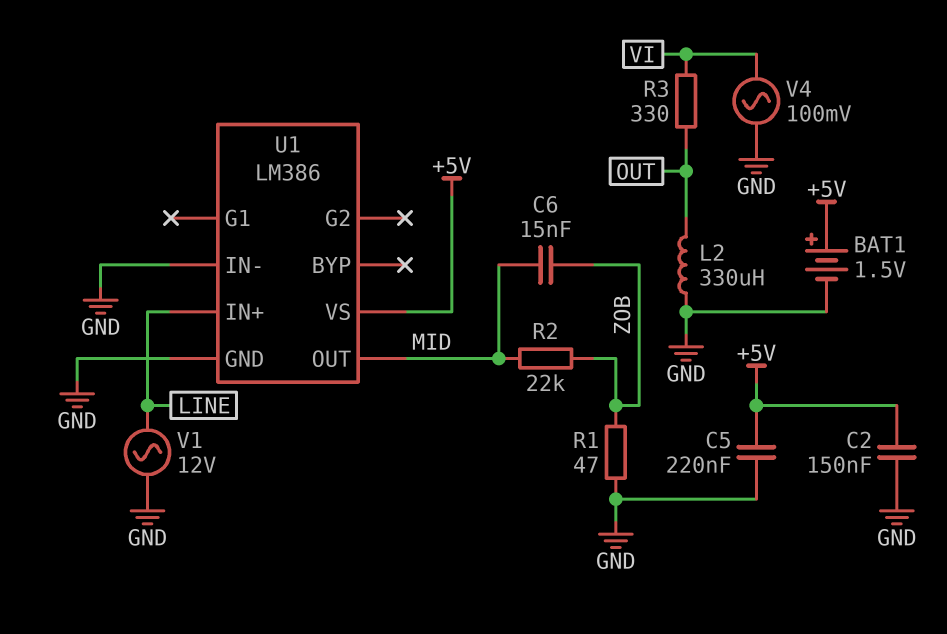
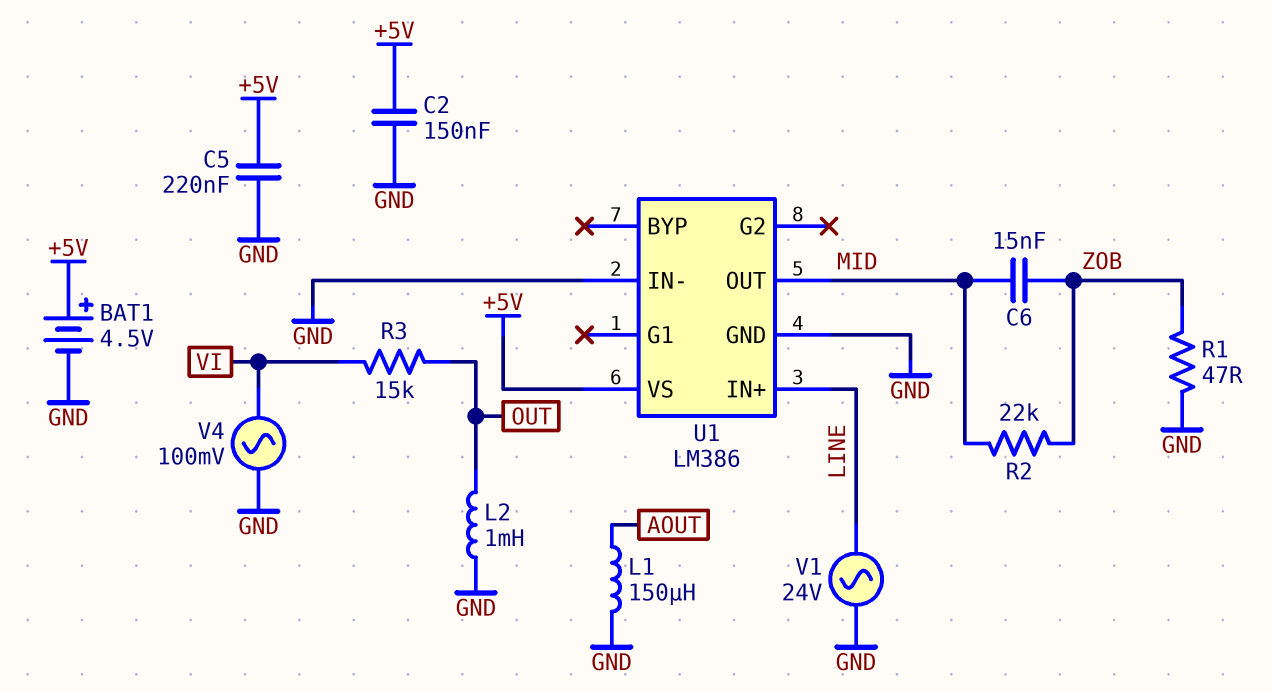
BAT1: 1.5V (plus +5V, minus GND) -> 4.5V (plus +5V, minus GND)
L1: none -> 150uH (AOUT, GND)
L2: 330uH (GND, OUT) -> 1mH (GND, OUT)
R3: 330 (OUT, VI) -> 15k (OUT, VI)
V1: AC 12V (GND, LINE) -> AC 24V (GND, LINE)

